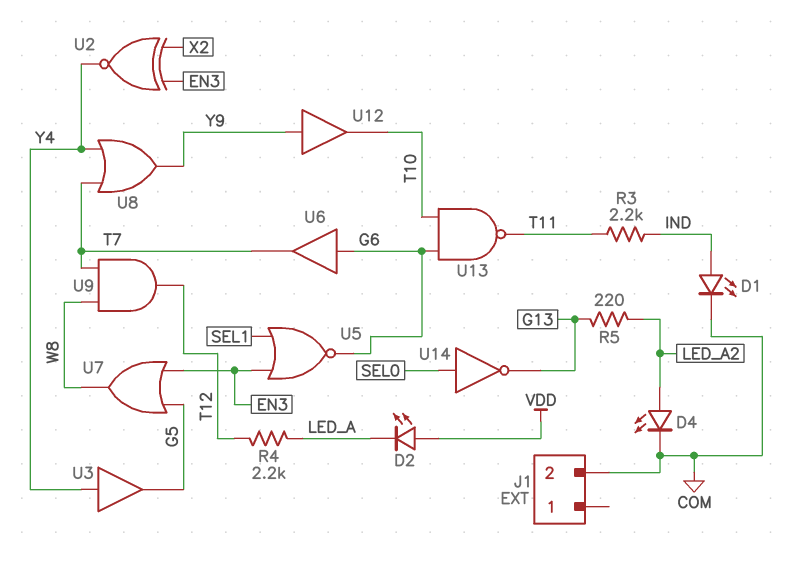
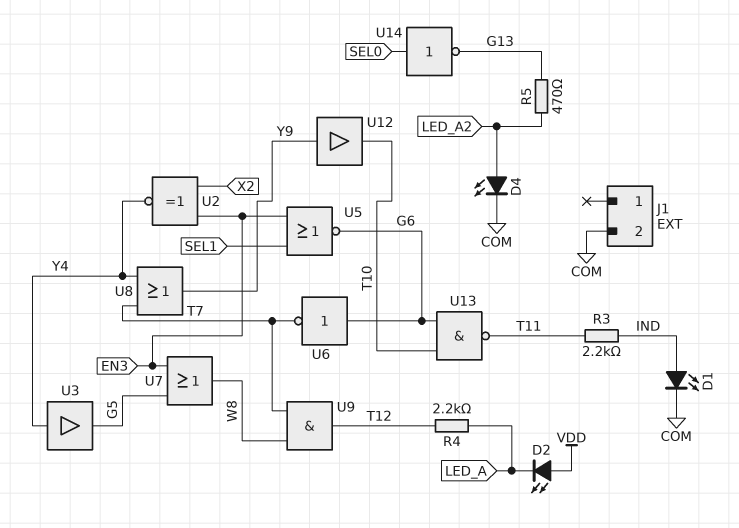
R5: 220 (G13, LED_A2) -> 470 (G13, LED_A2)
U6: buffer (in G6, out T7) -> NOT (in G6, out T7)

